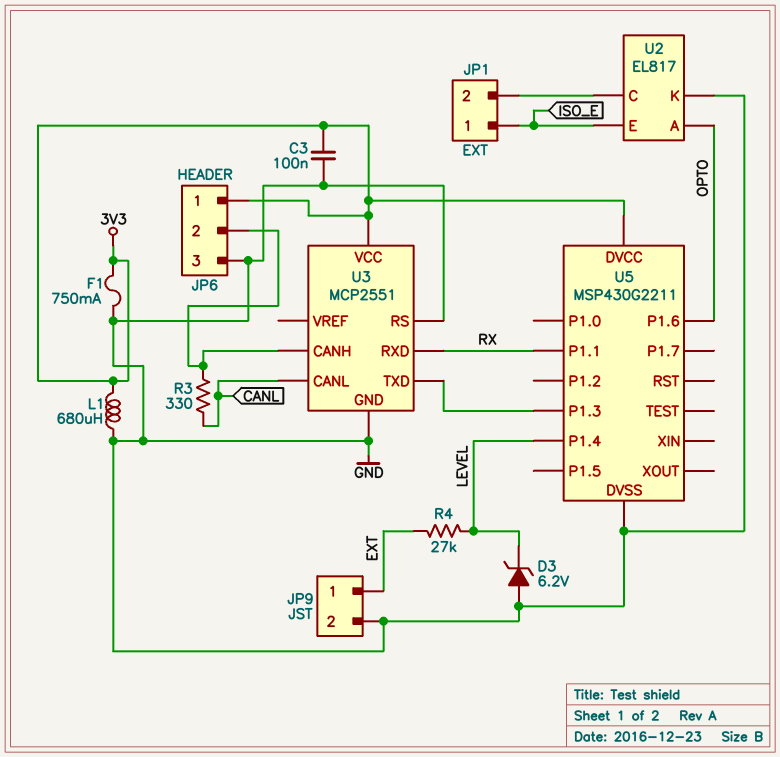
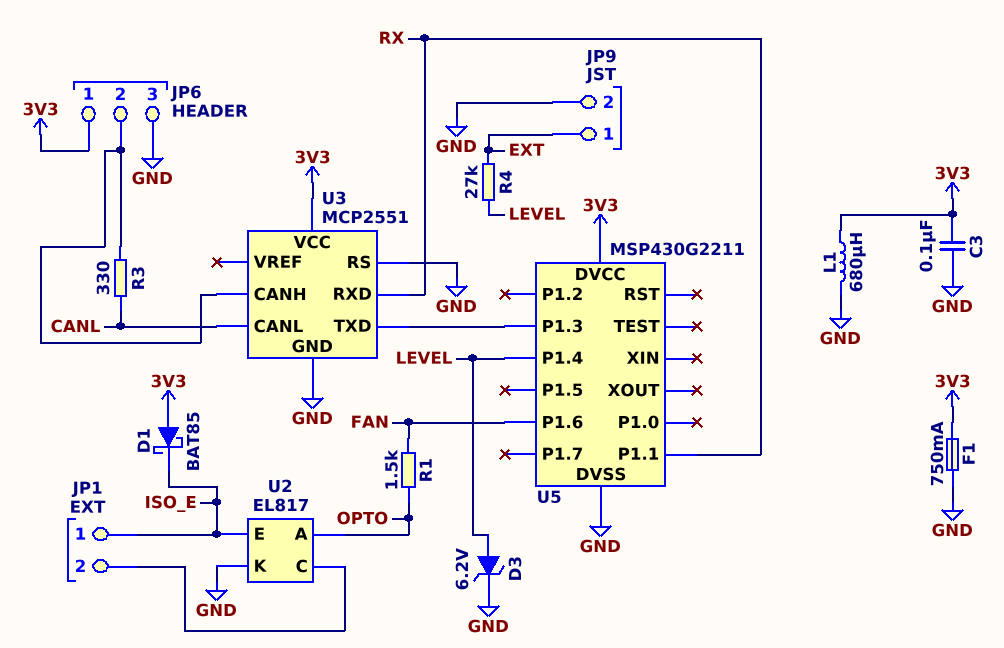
D1: none -> schottky BAT85 (A 3V3, K ISO_E)
D3: zener 6.2V (A GND, K LEVEL) -> zener 6.2V (A LEVEL, K GND)
R1: none -> 1.5k (FAN, OPTO)
U5 pin P1.6: OPTO -> FAN

